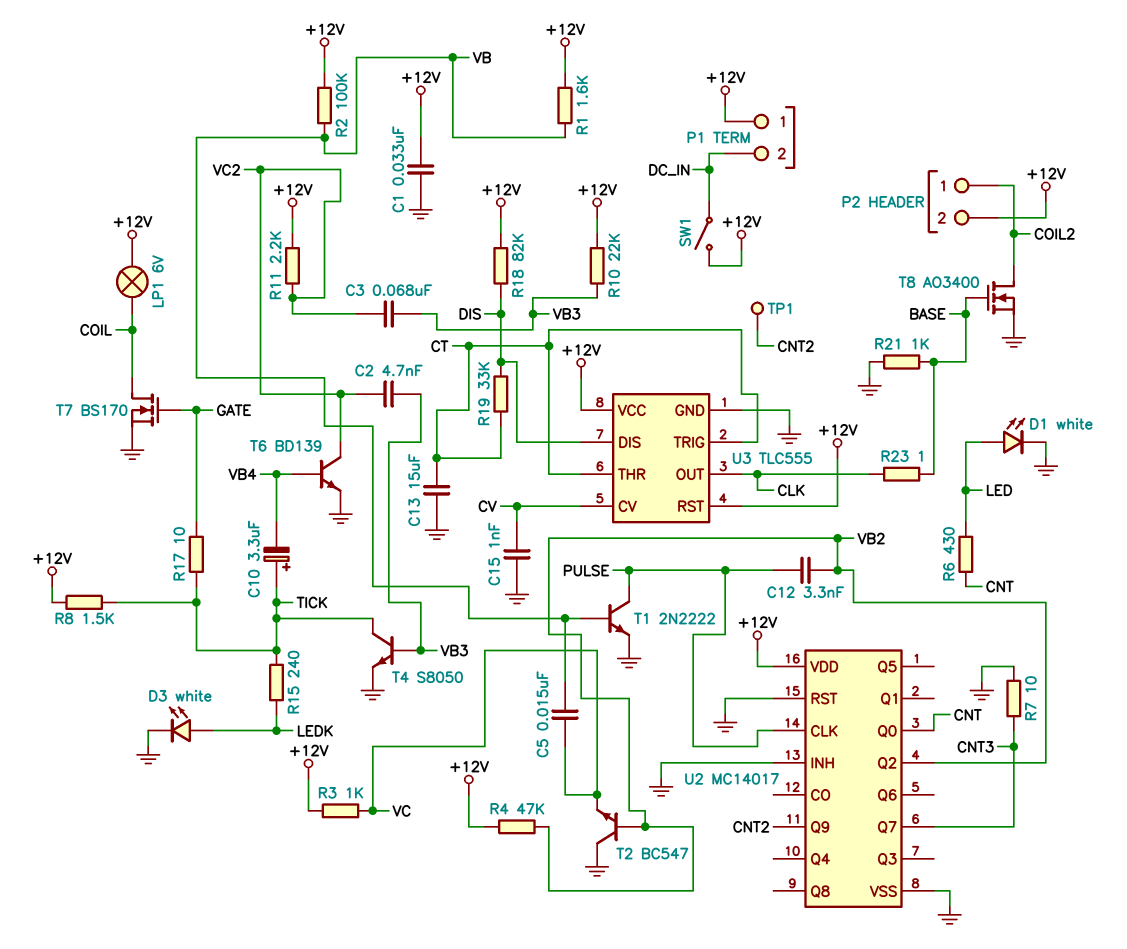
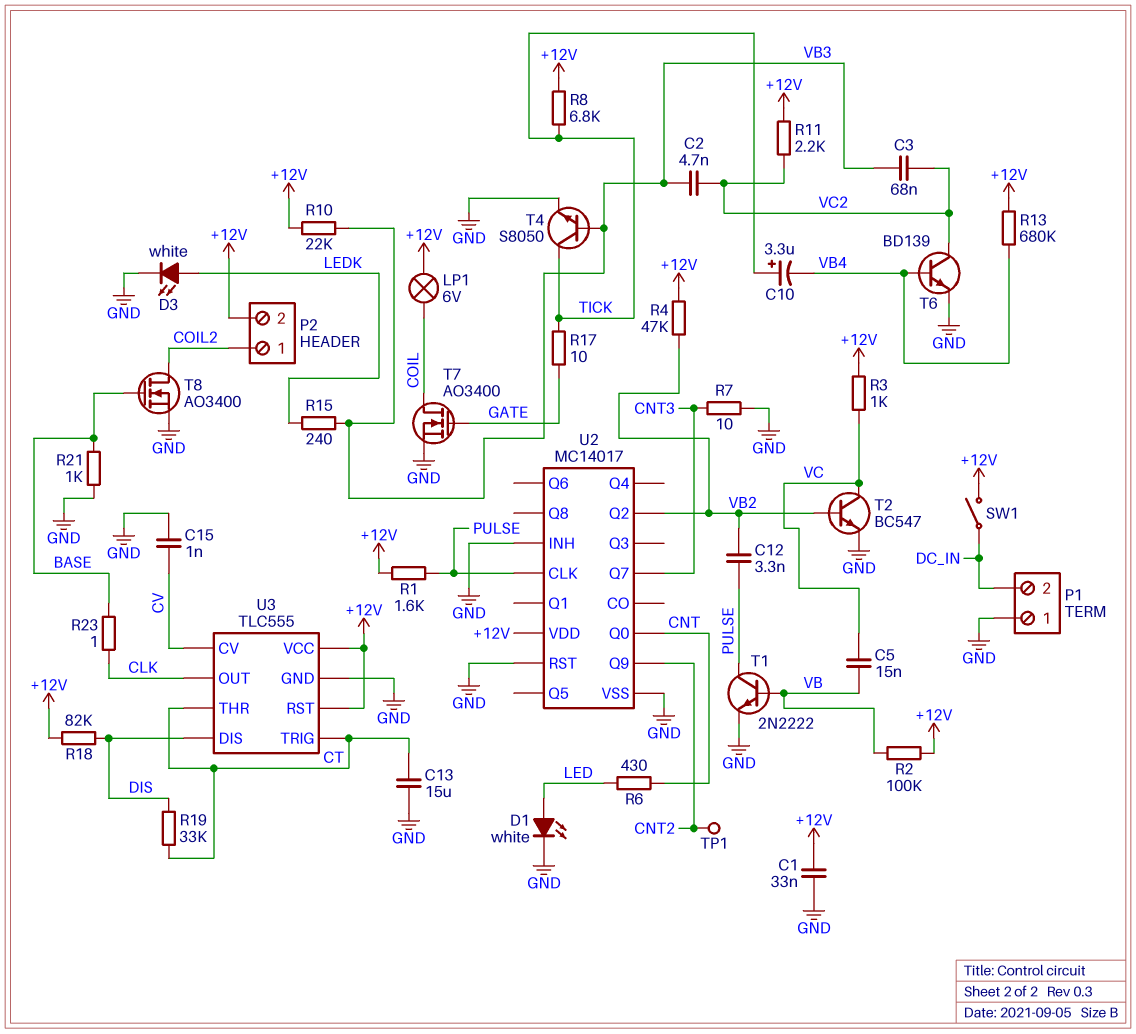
P1 pin 1: +12V -> GND
R1: 1.6k (+12V, VB) -> 1.6k (+12V, PULSE)
R8: 1.5k (+12V, TICK) -> 6.8k (+12V, TICK)
R13: none -> 680k (+12V, VB4)
R15: 240 (LEDK, TICK) -> 240 (LEDK, VB3)
T2: NPN BC547 (B VB2, C GND, E VC) -> NPN BC547 (B VB2, C VC, E GND)
T7: NMOS BS170 (G GATE, D COIL, S GND) -> NMOS AO3400 (G GATE, D COIL, S GND)

